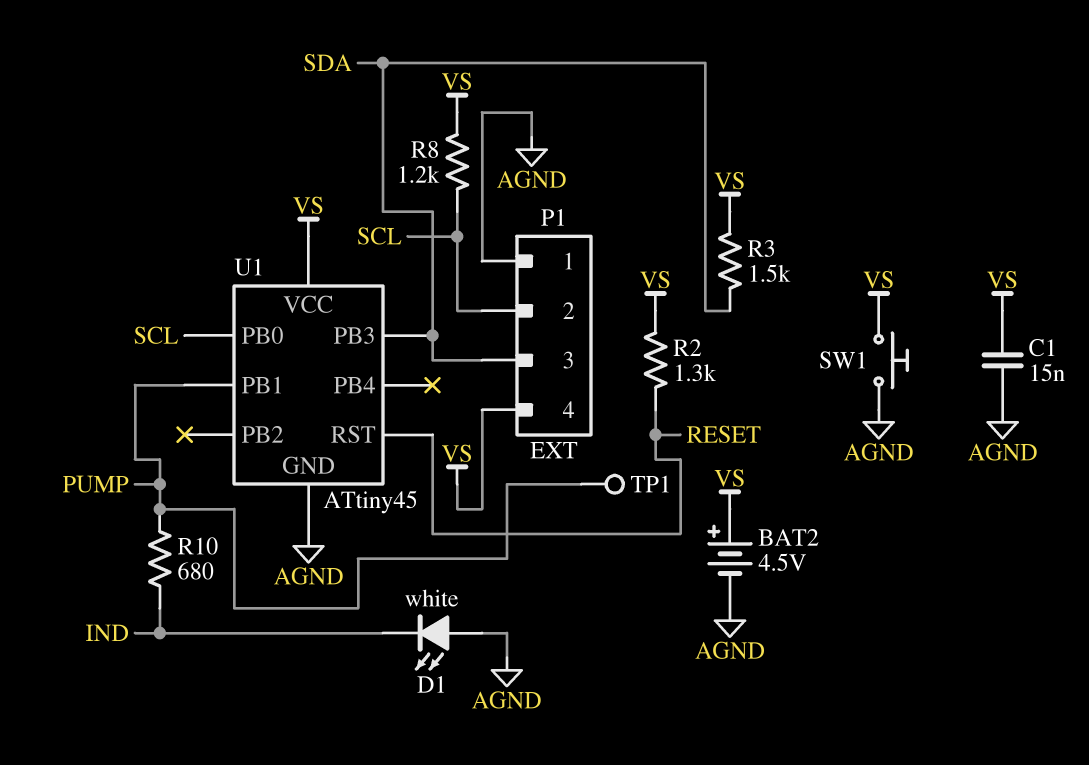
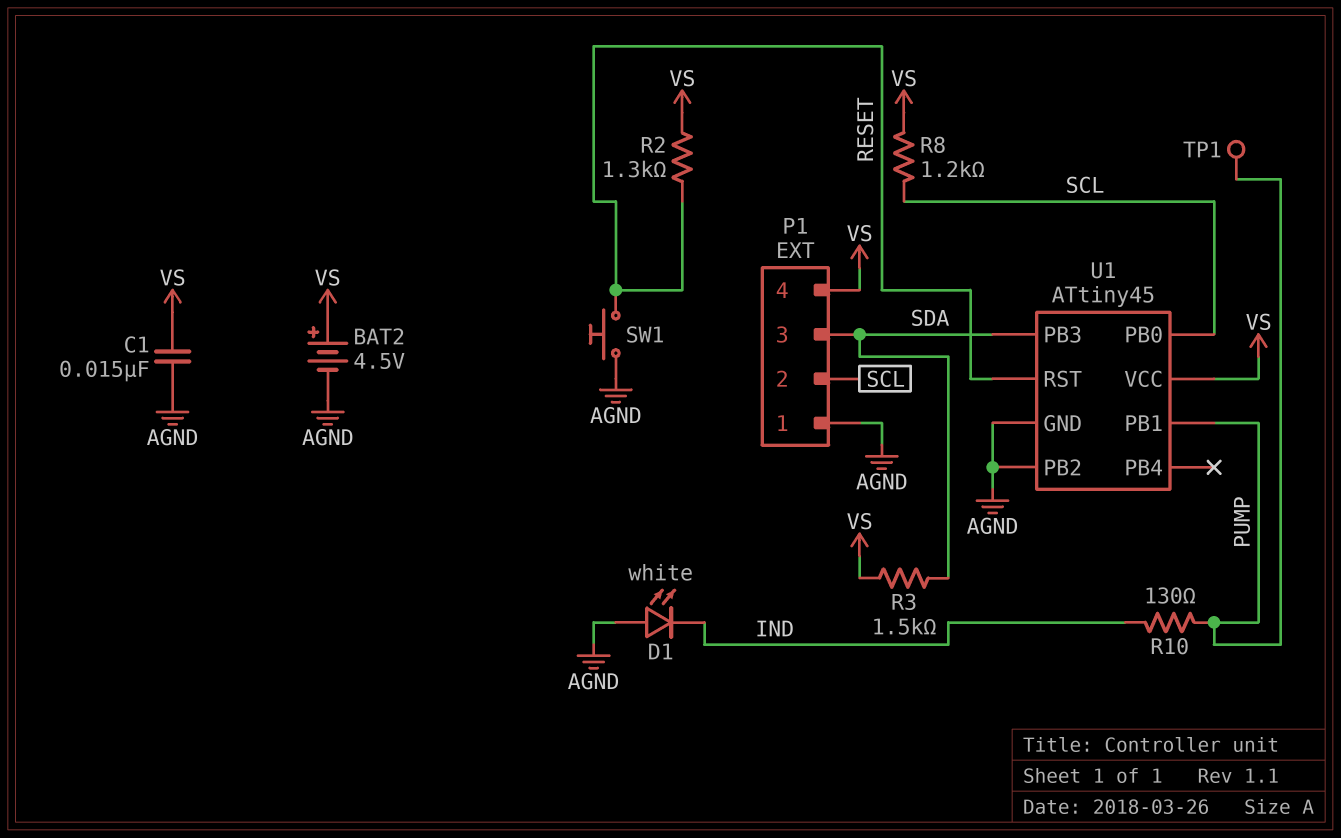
R10: 680 (IND, PUMP) -> 130 (IND, PUMP)
SW1: button (AGND, VS) -> button (AGND, RESET)
U1 pin PB2: none -> AGND

